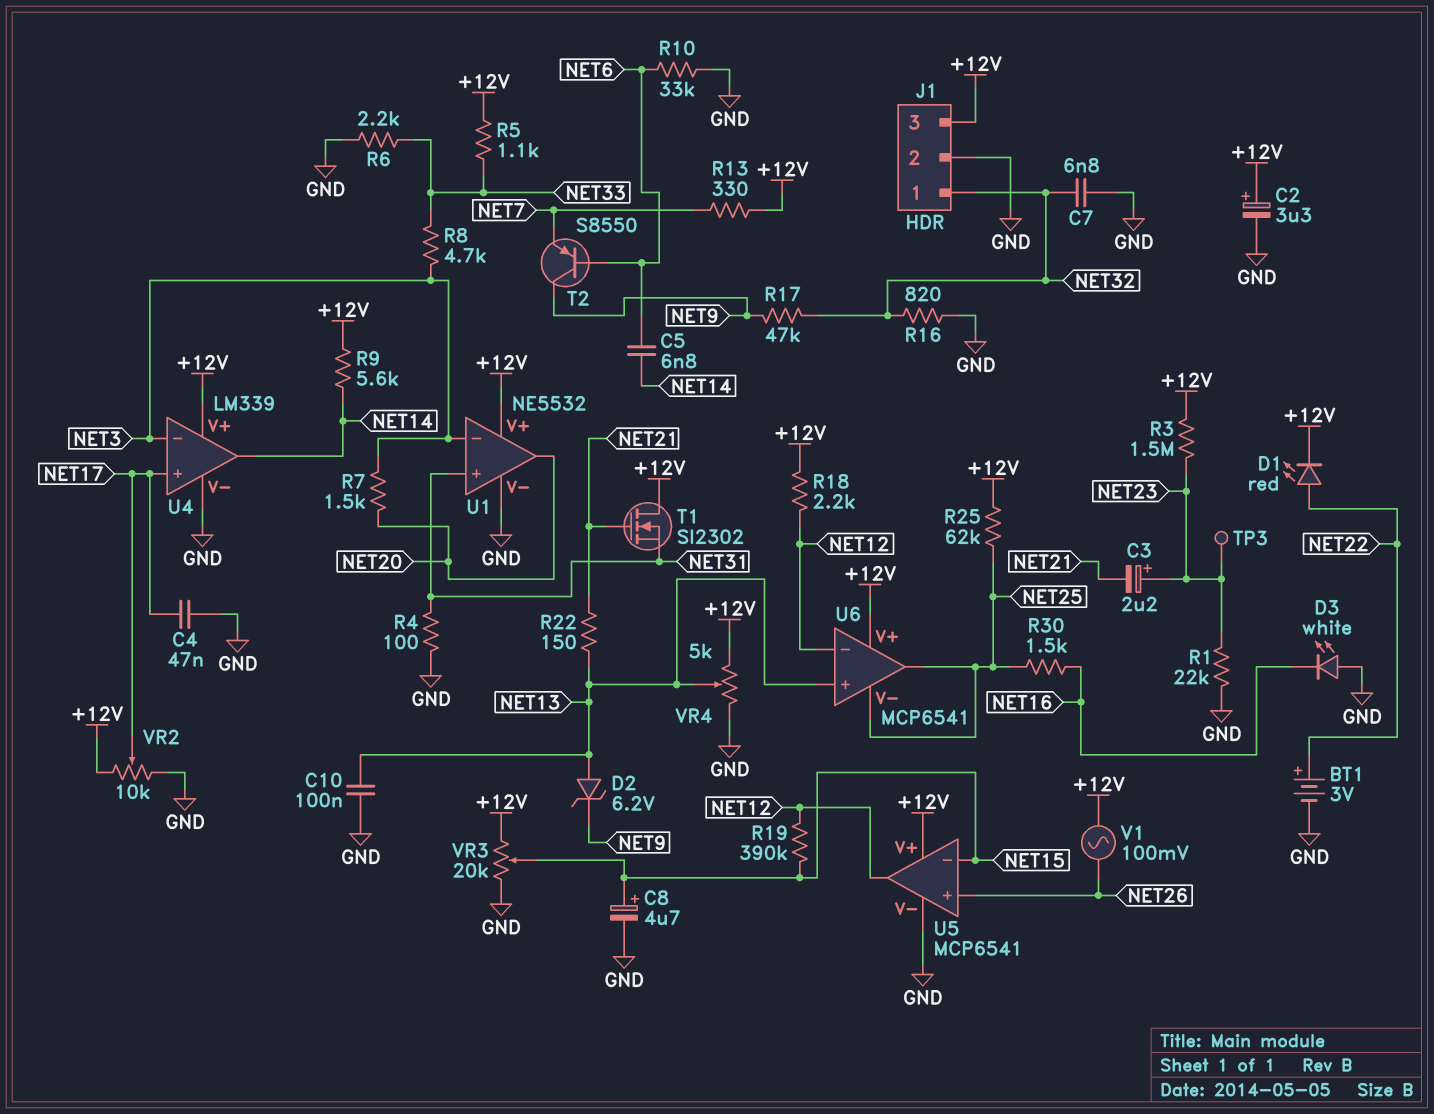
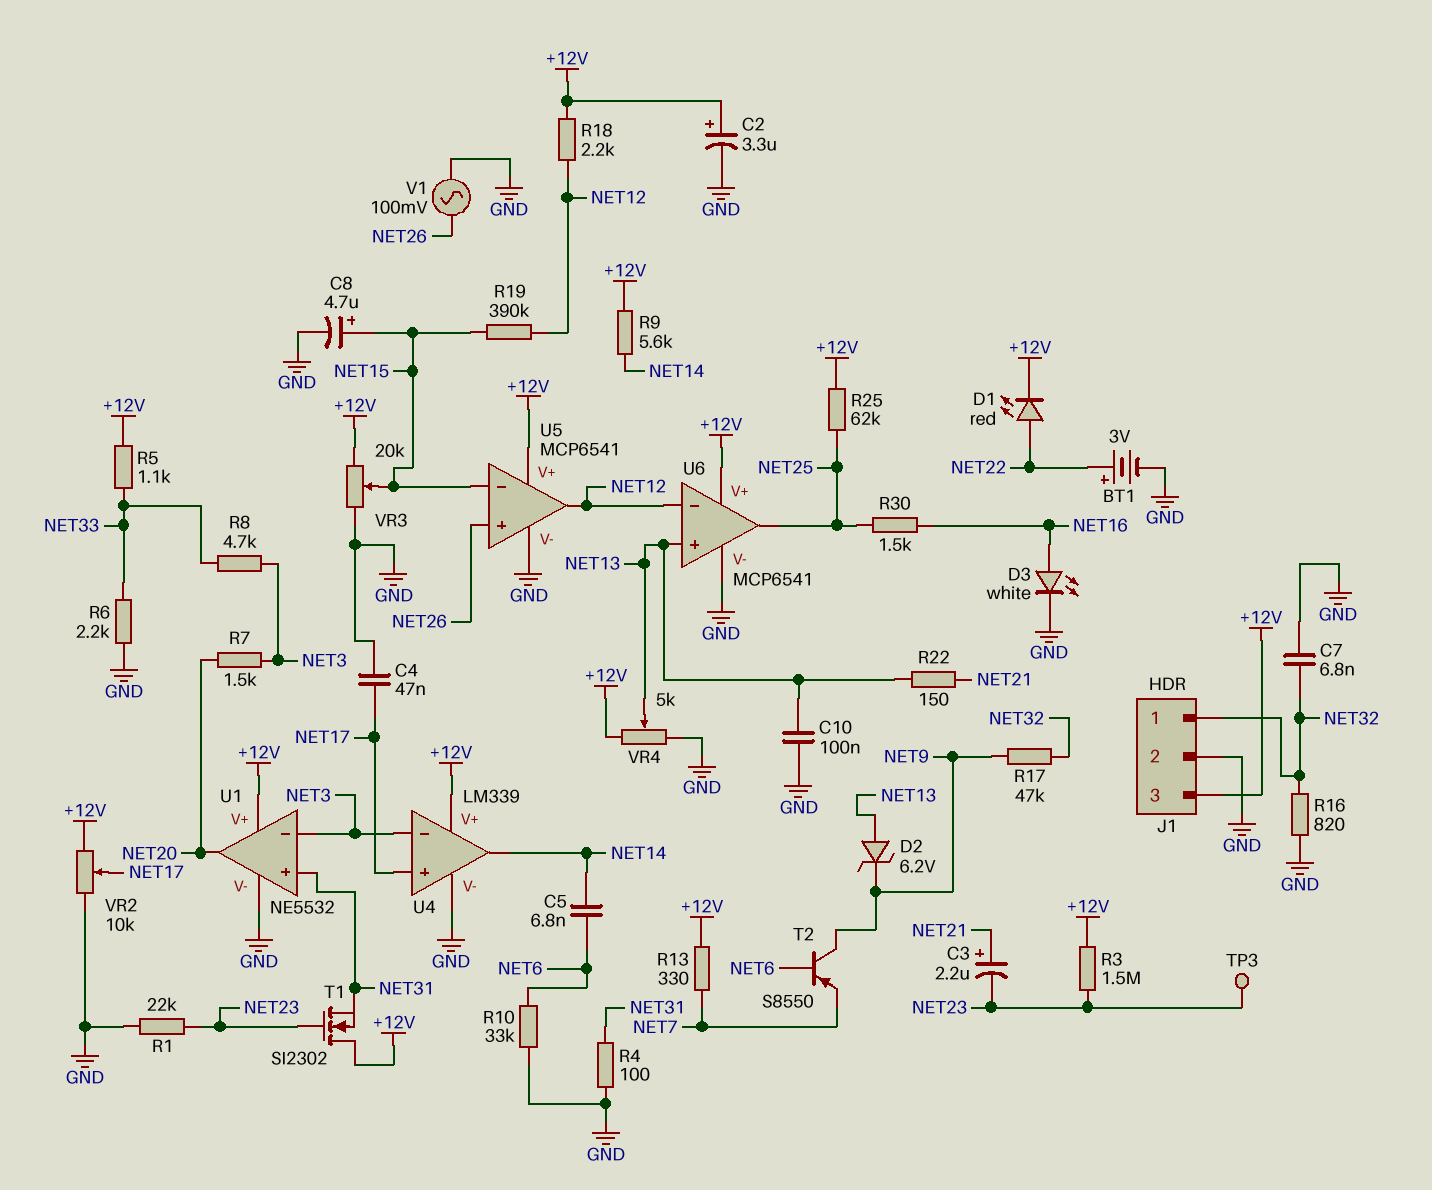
C3: 2.2uF (plus NET23, minus NET21) -> 2.2uF (plus NET21, minus NET23)
D3: LED white (A GND, K NET16) -> LED white (A NET16, K GND)
T1: NMOS SI2302 (G NET21, D +12V, S NET31) -> NMOS SI2302 (G NET23, D +12V, S NET31)
U6 pin V-: NET25 -> GND
V1: AC 100mV (+12V, NET26) -> AC 100mV (GND, NET26)

